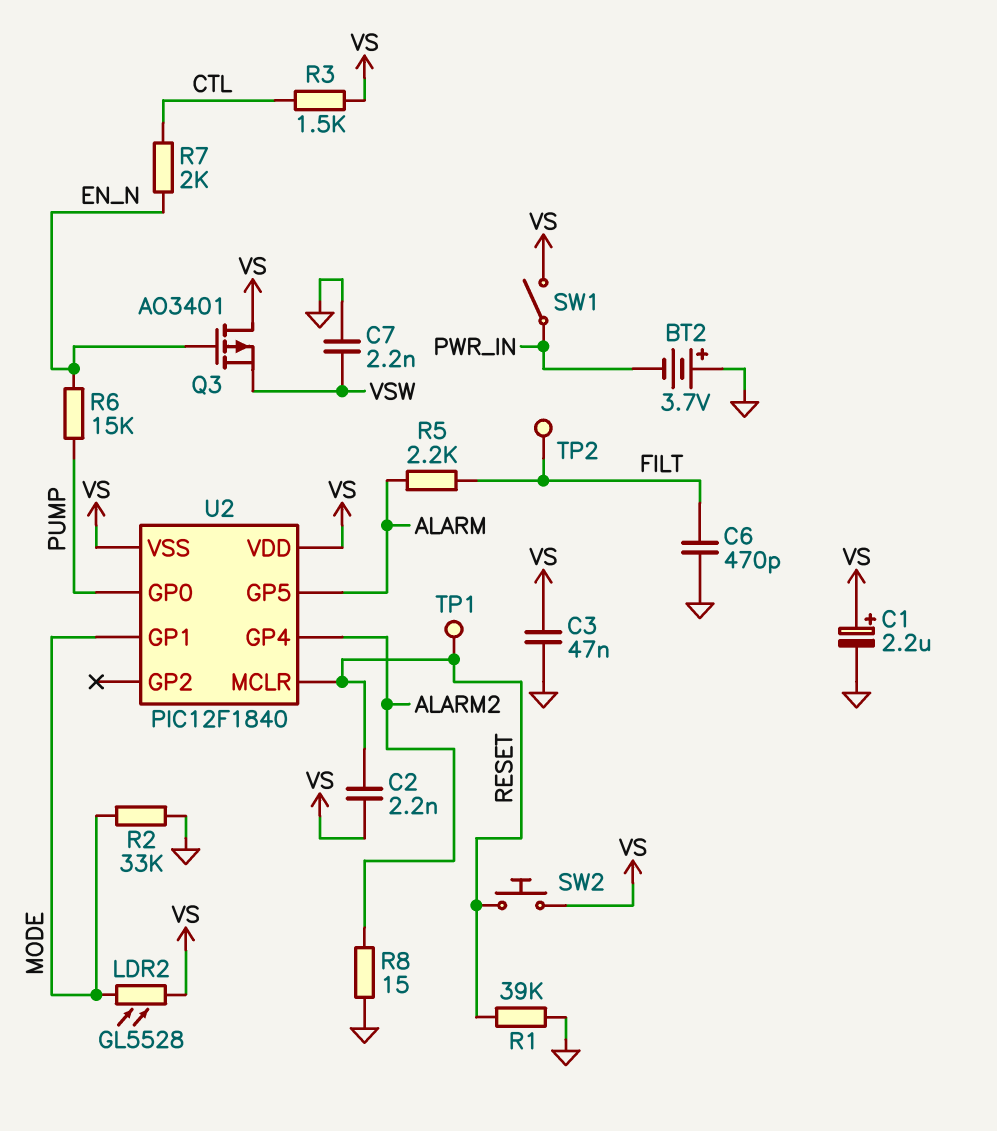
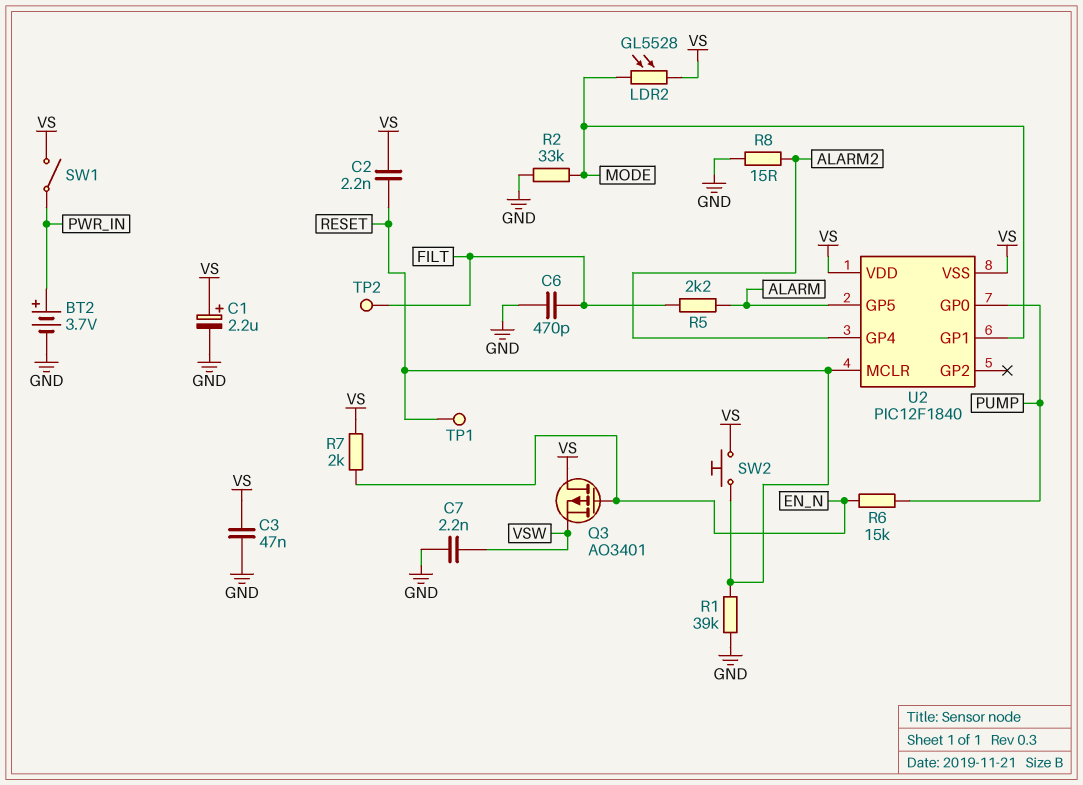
BT2: 3.7V (plus GND, minus PWR_IN) -> 3.7V (plus PWR_IN, minus GND)
R3: 1.5k (CTL, VS) -> none
R7: 2k (CTL, EN_N) -> 2k (EN_N, VS)

